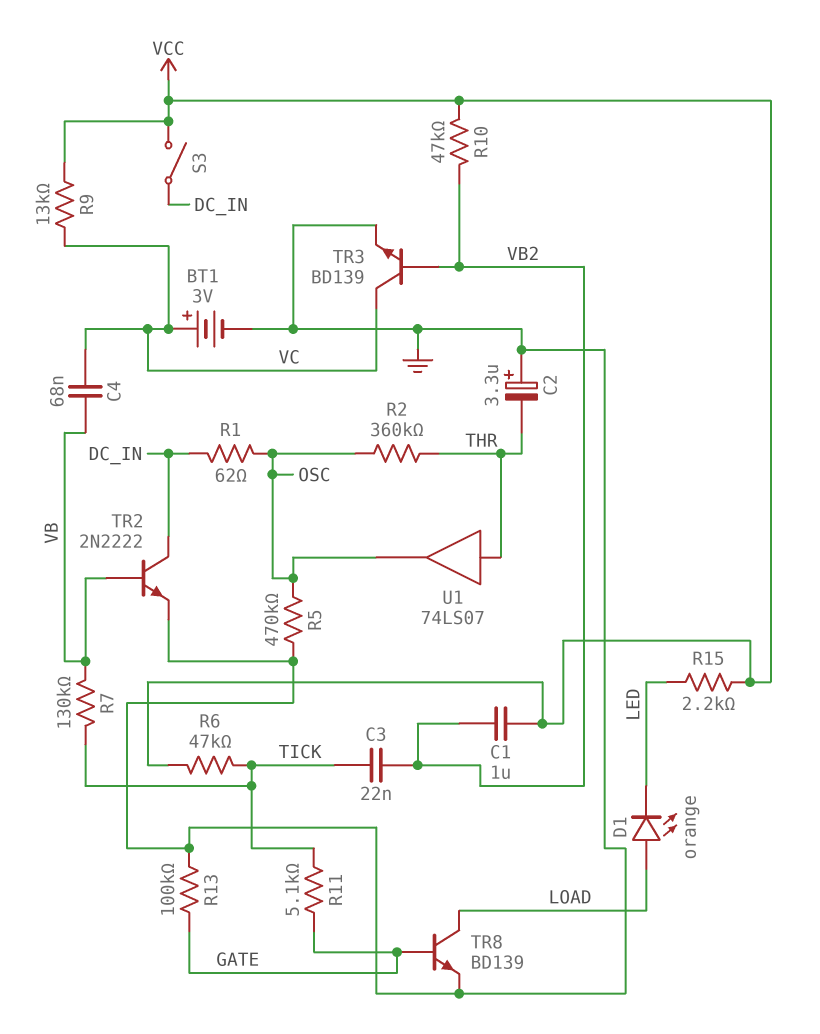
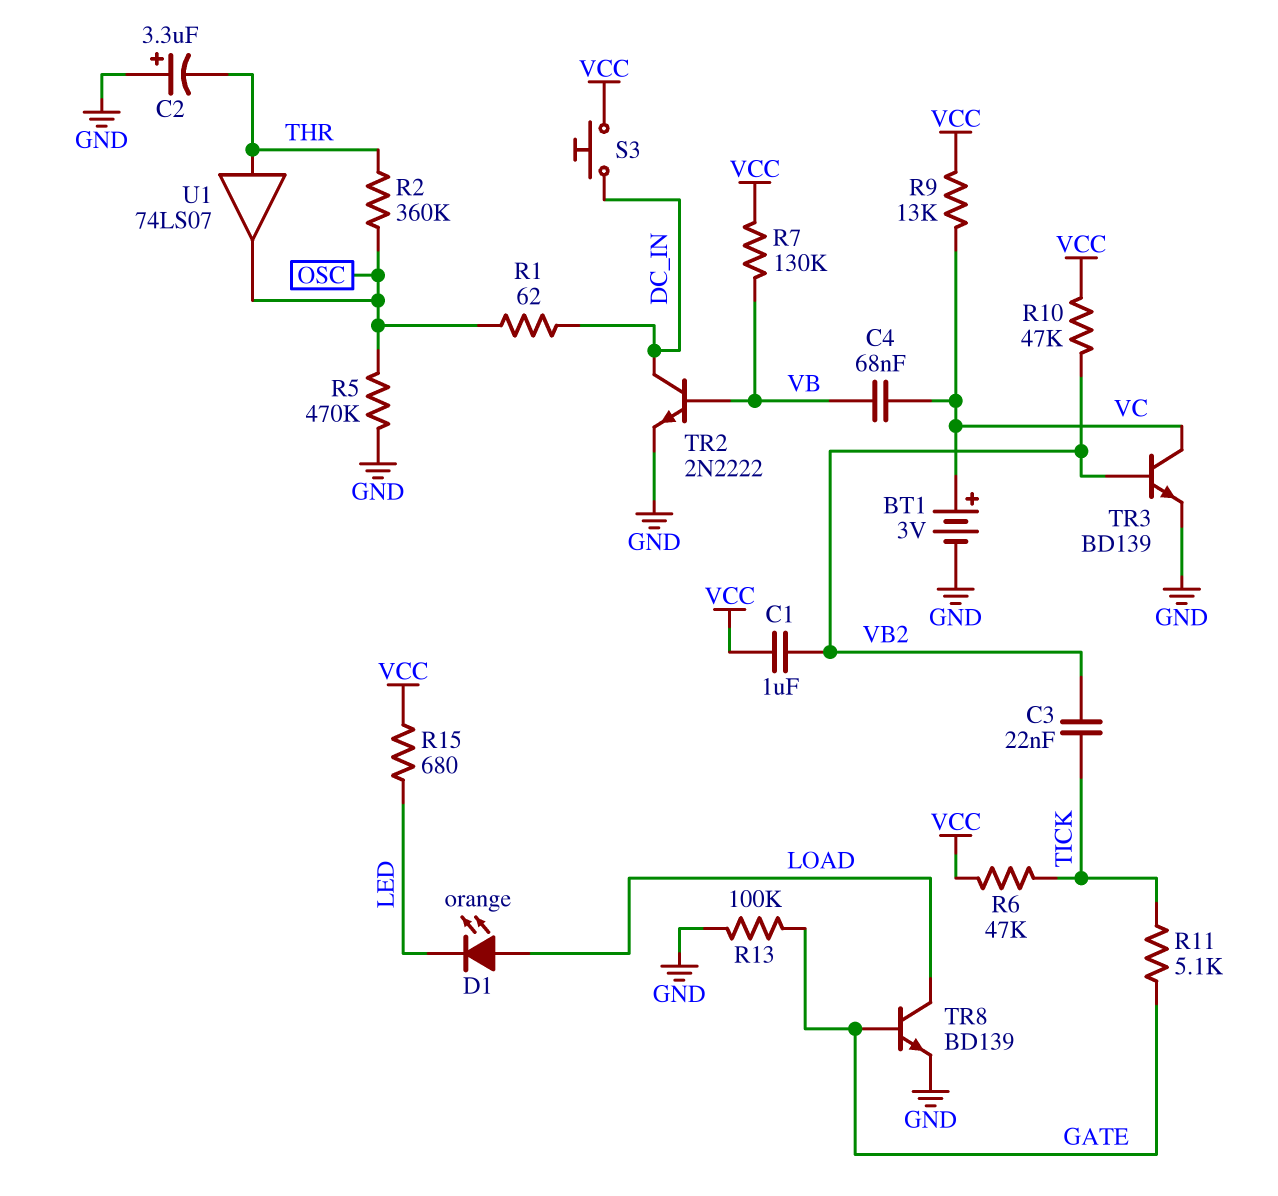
R7: 130k (TICK, VB) -> 130k (VB, VCC)
R15: 2.2k (LED, VCC) -> 680 (LED, VCC)
S3: switch (DC_IN, VCC) -> button (DC_IN, VCC)

